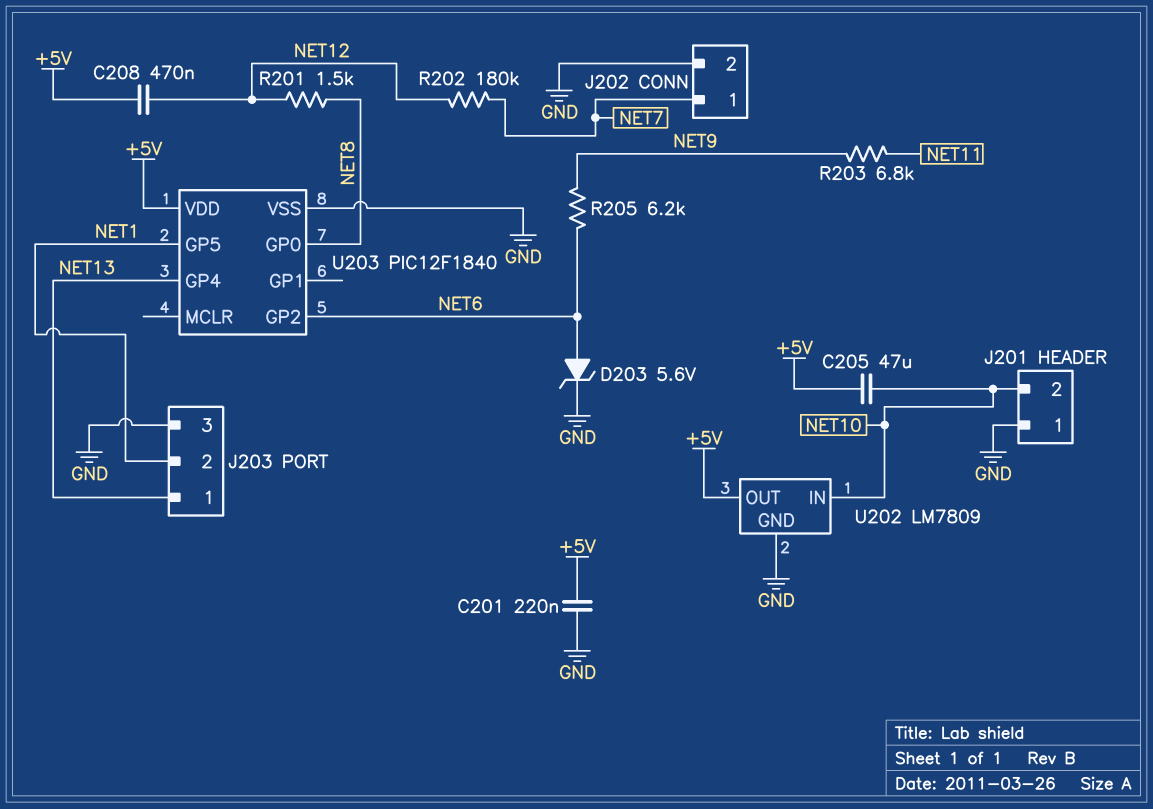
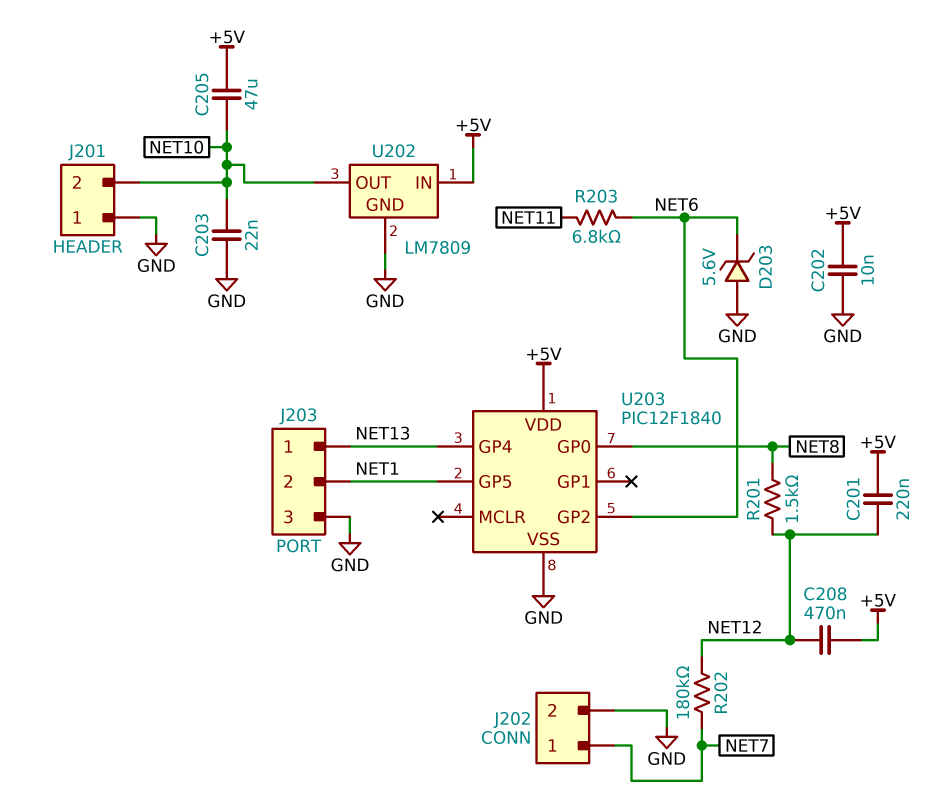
C201: 220nF (+5V, GND) -> 220nF (+5V, NET12)
C202: none -> 10nF (+5V, GND)
C203: none -> 22nF (GND, NET10)
D203: zener 5.6V (A NET6, K GND) -> zener 5.6V (A GND, K NET6)
R203: 6.8k (NET9, NET11) -> 6.8k (NET6, NET11)
R205: 6.2k (NET6, NET9) -> none
U202 pin IN: NET10 -> +5V
U202 pin OUT: +5V -> NET10

